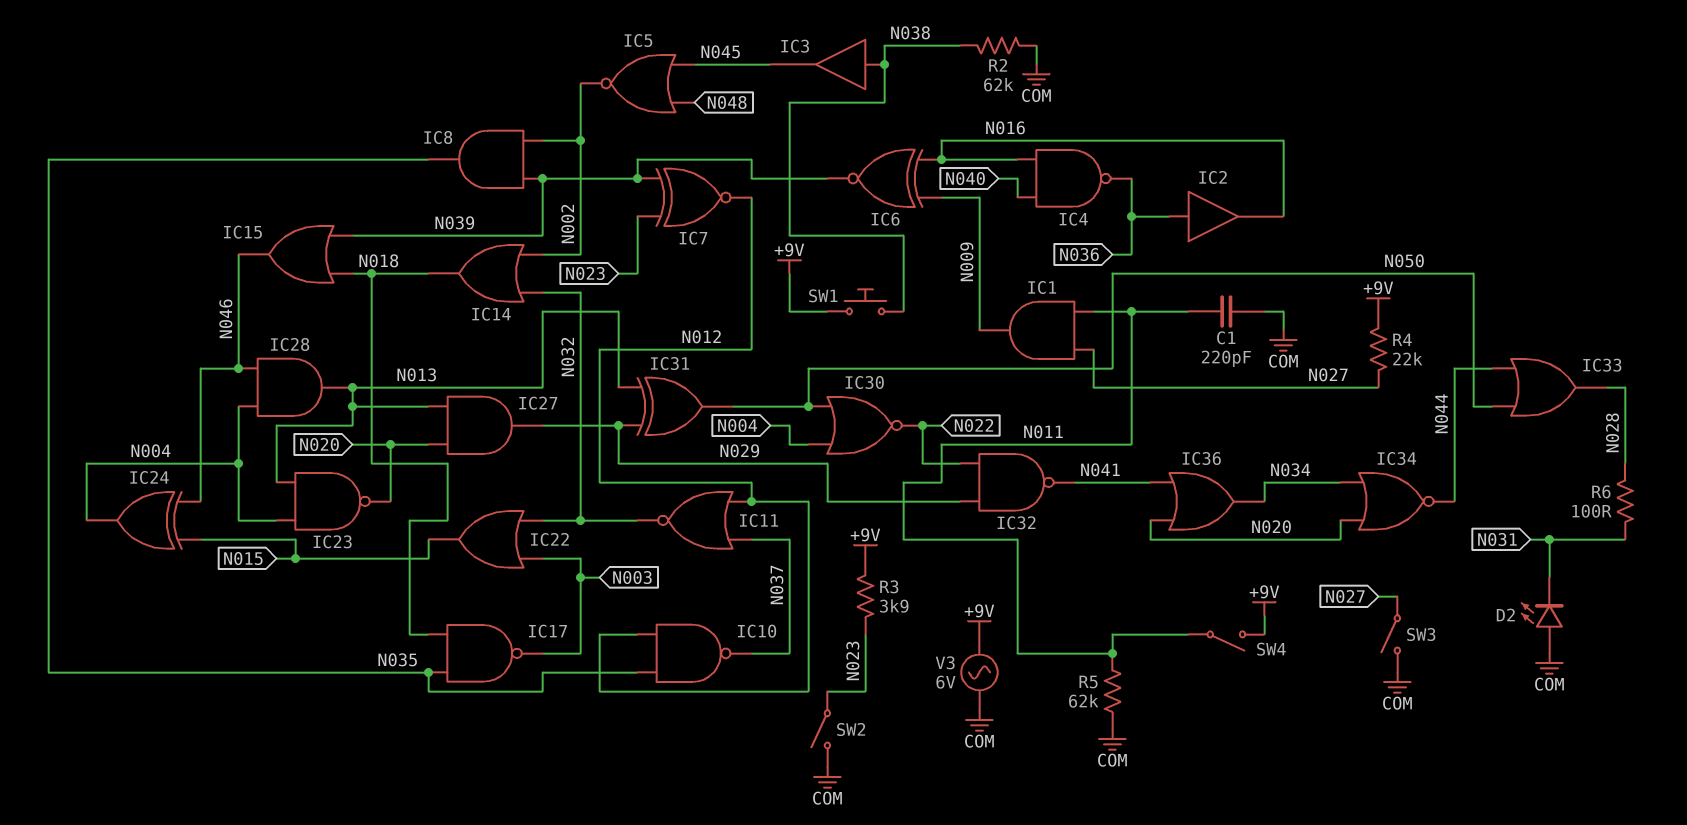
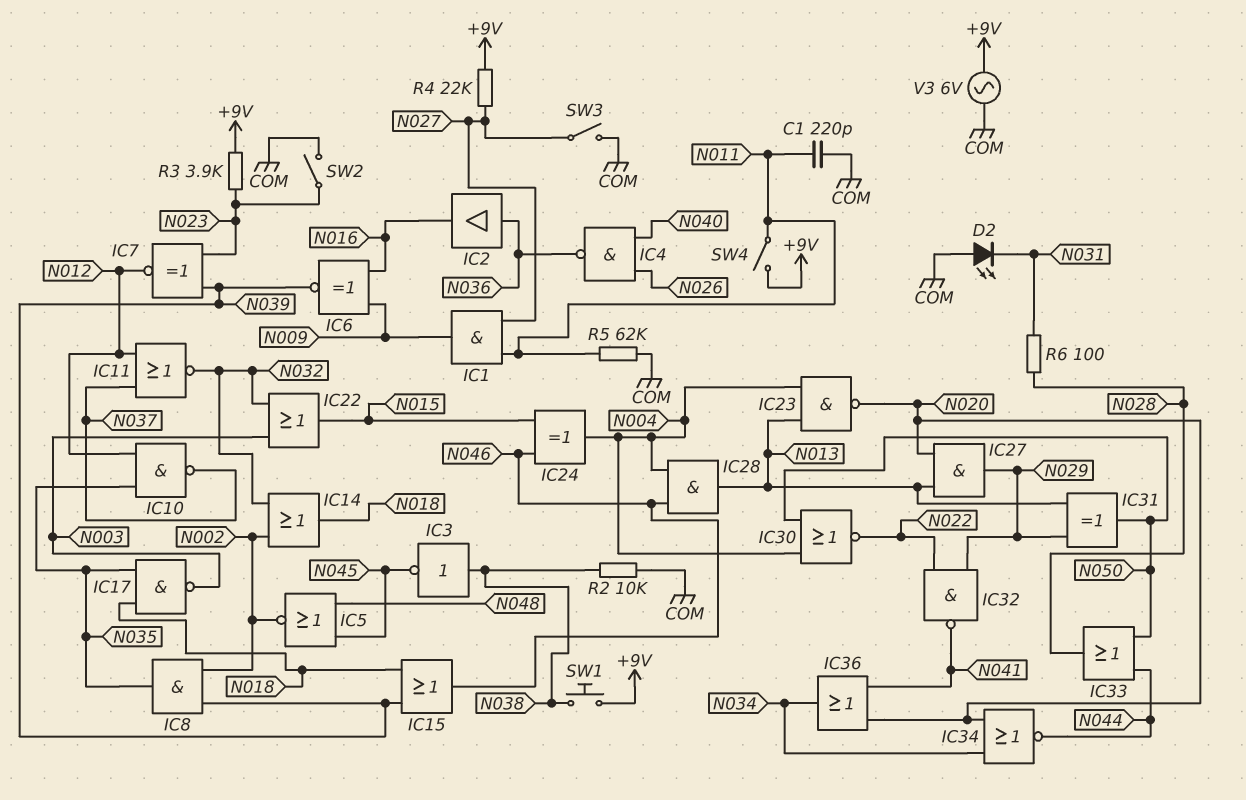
IC3: buffer (in N038, out N045) -> NOT (in N038, out N045)
IC4: NAND (in N016, in N040, out N036) -> NAND (in N026, in N040, out N036)
R2: 62k (COM, N038) -> 10k (COM, N038)

